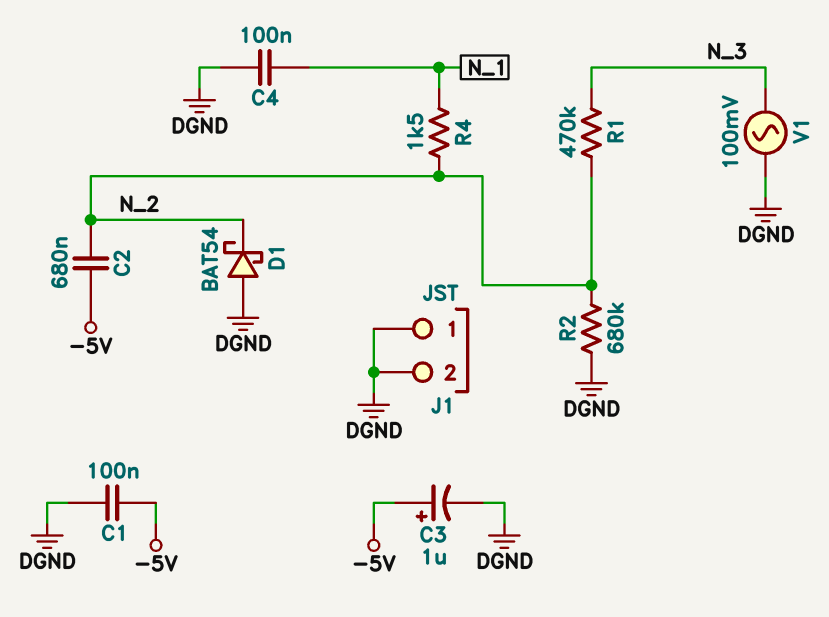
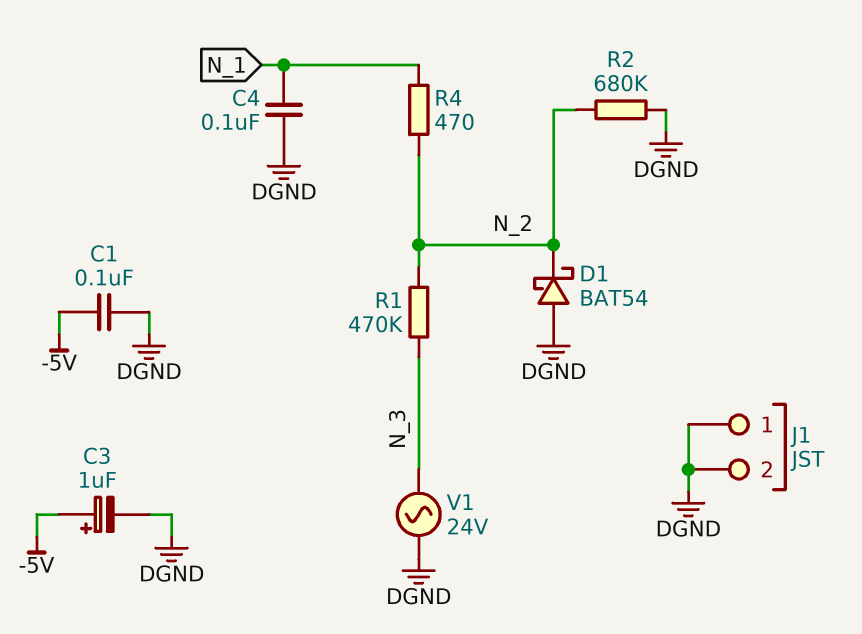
C2: 680nF (-5V, N_2) -> none
R4: 1.5k (N_1, N_2) -> 470 (N_1, N_2)
V1: AC 100mV (DGND, N_3) -> AC 24V (DGND, N_3)

